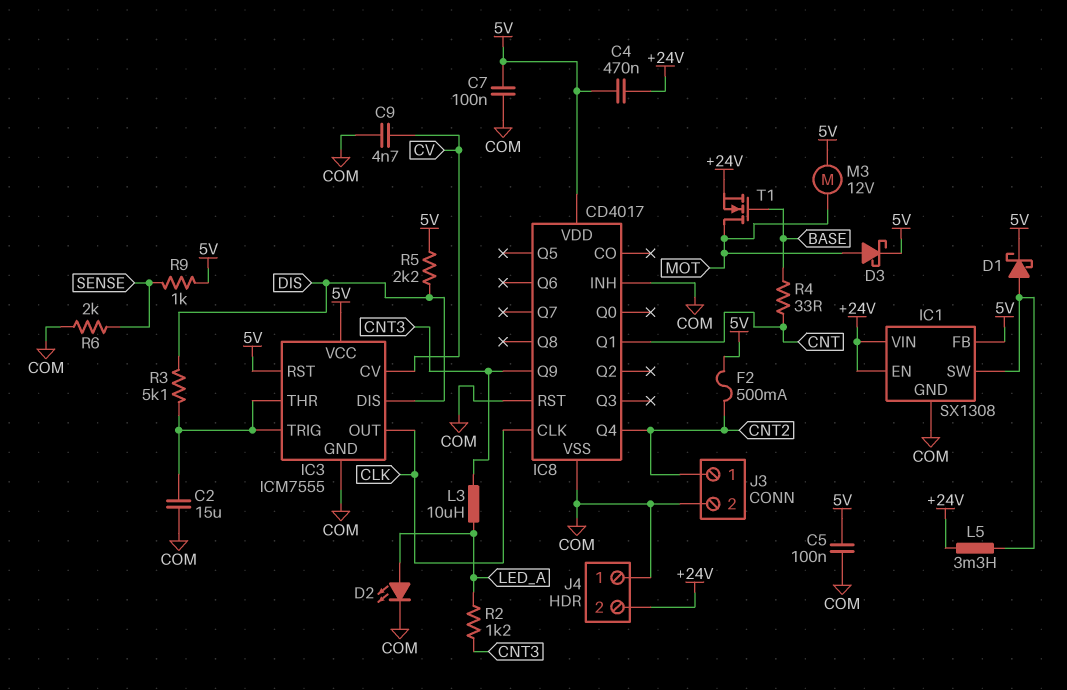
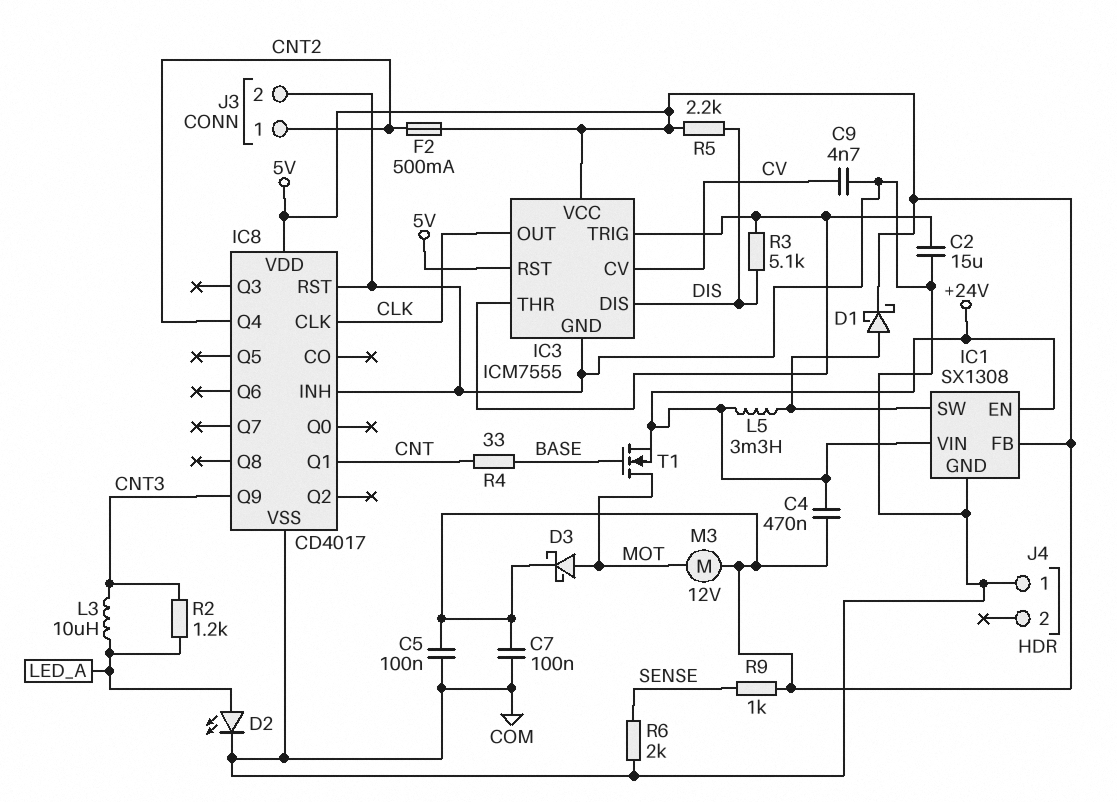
J4 pin 2: +24V -> none

